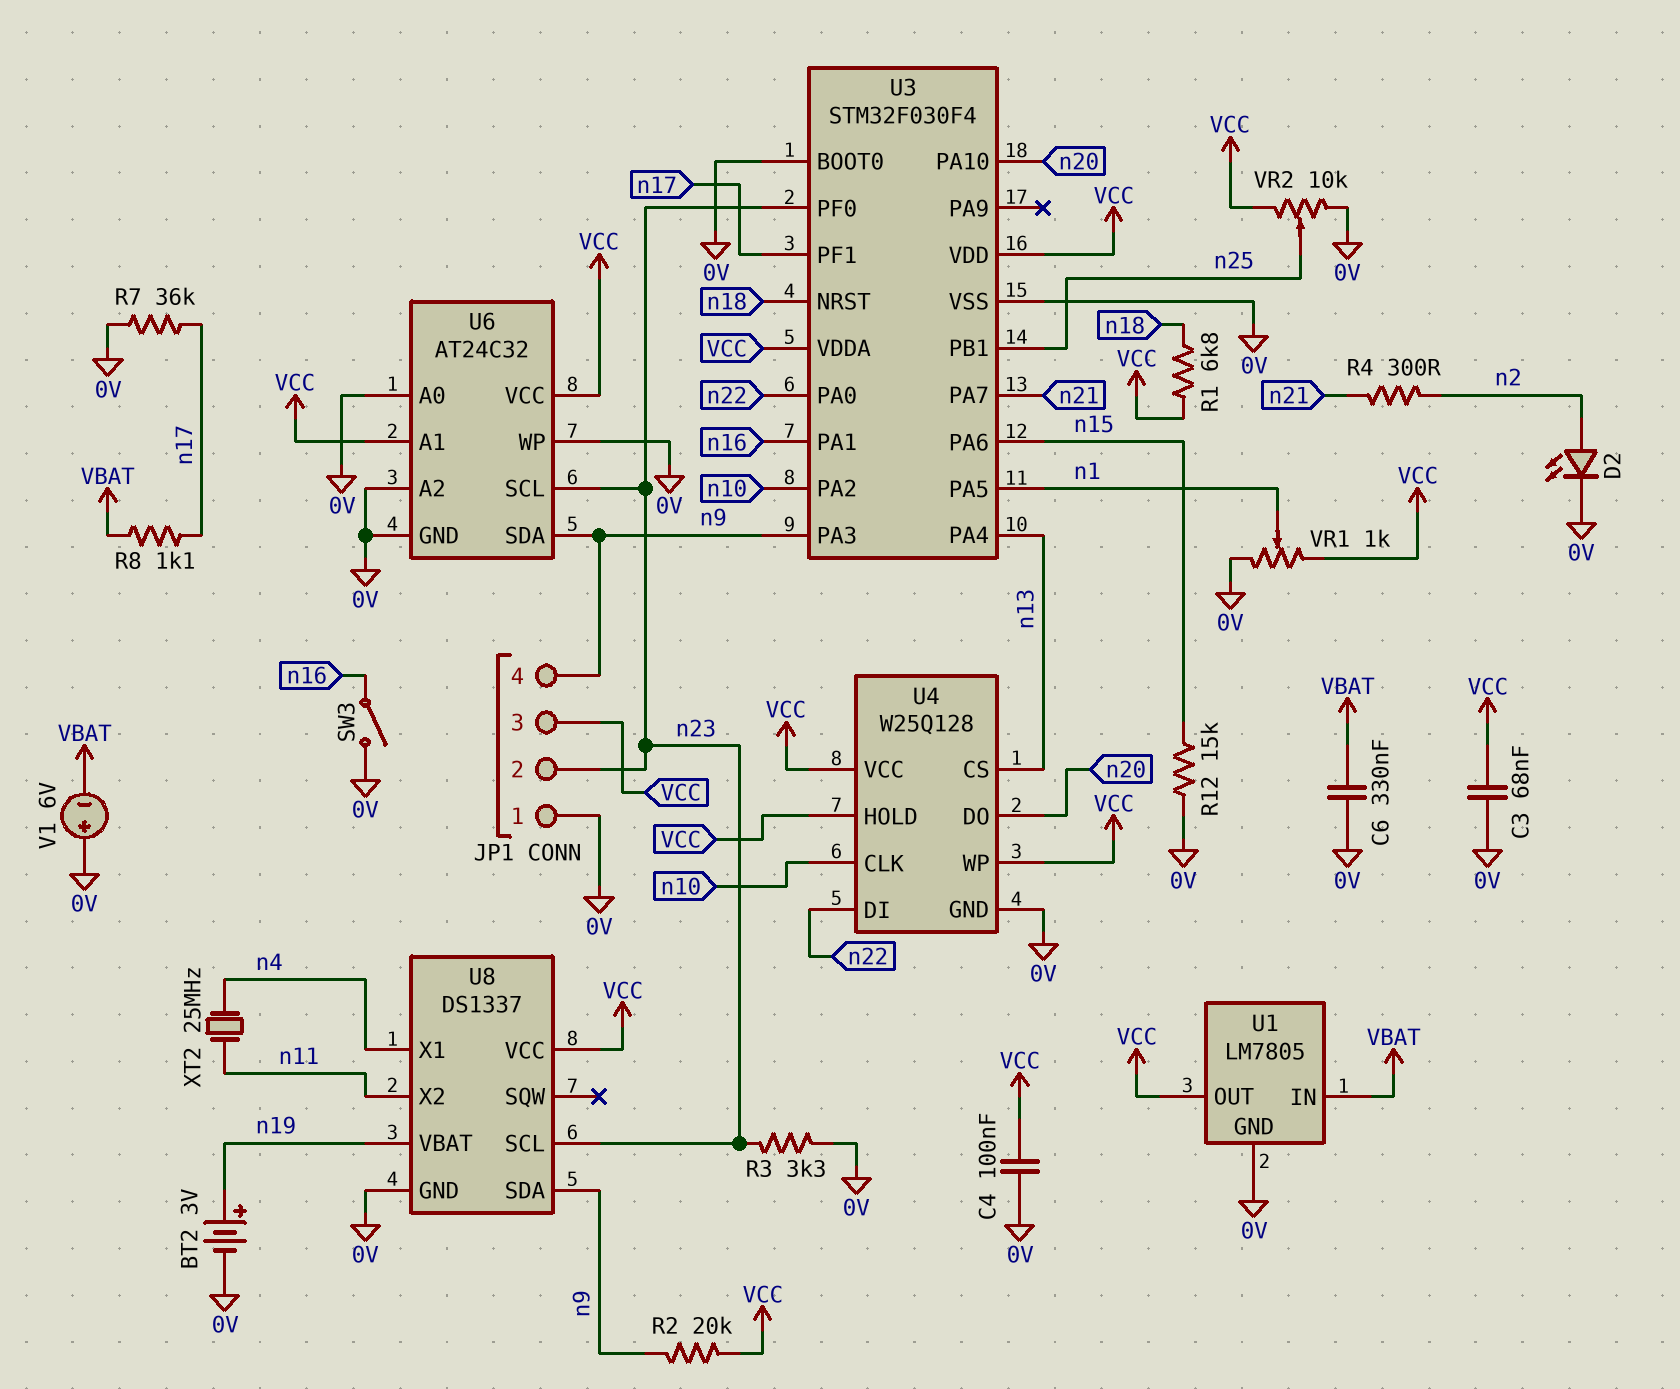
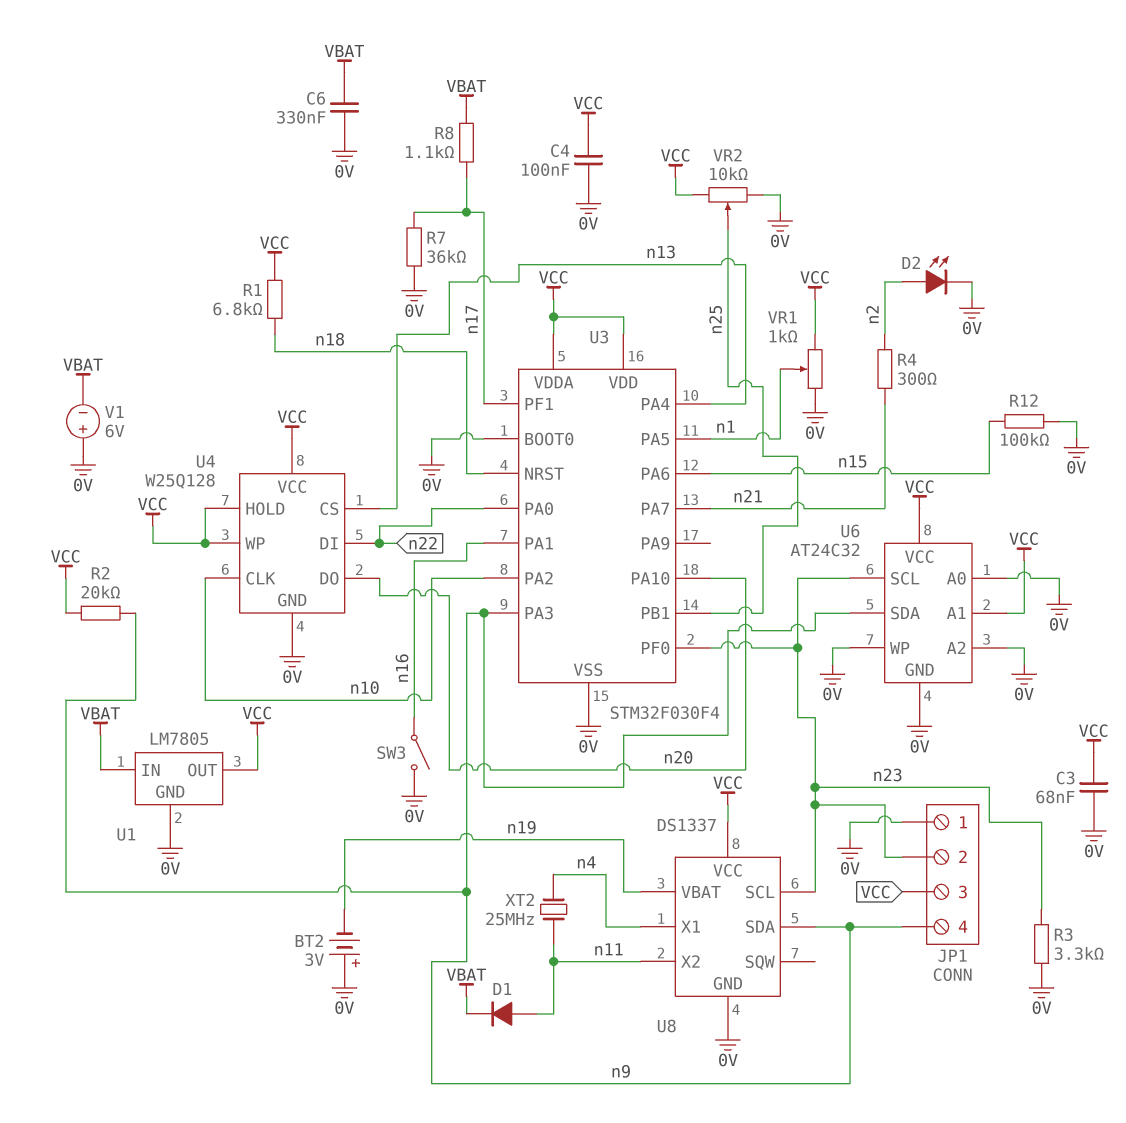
BT2: 3V (plus n19, minus 0V) -> 3V (plus 0V, minus n19)
D1: none -> diode (A n11, K VBAT)
R12: 15k (0V, n15) -> 100k (0V, n15)

